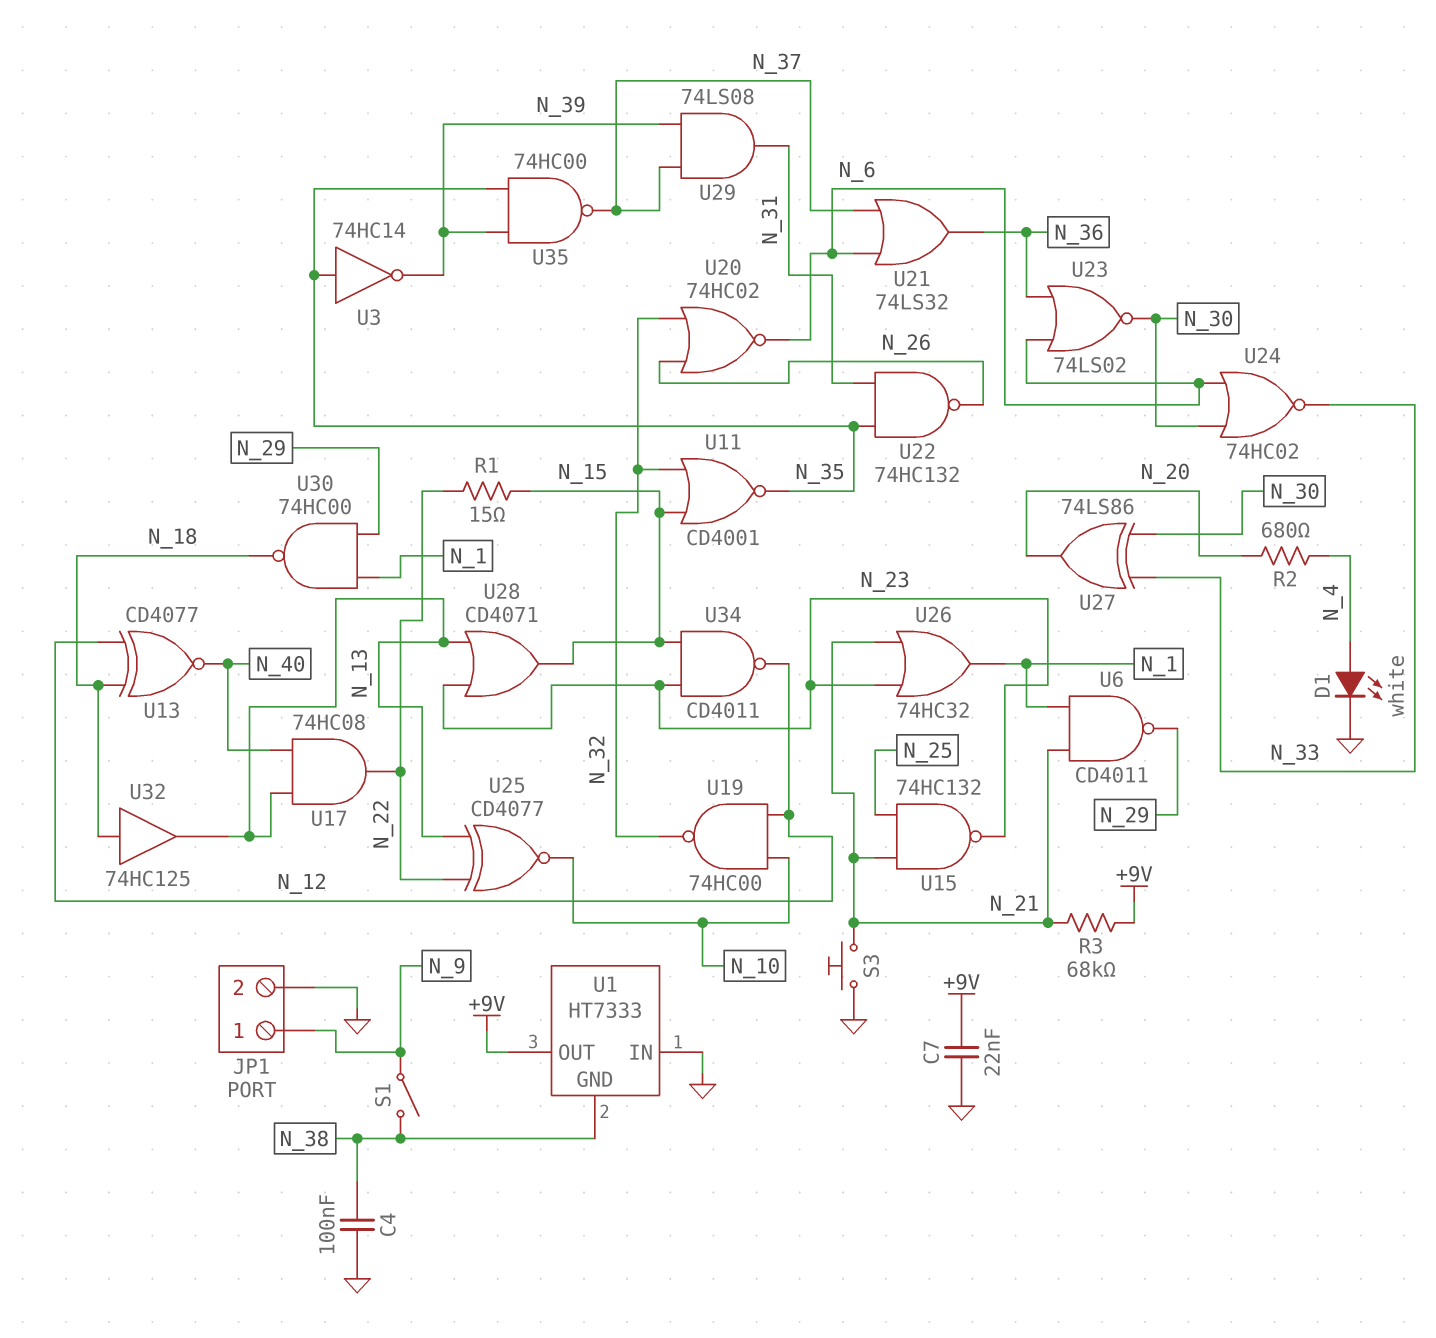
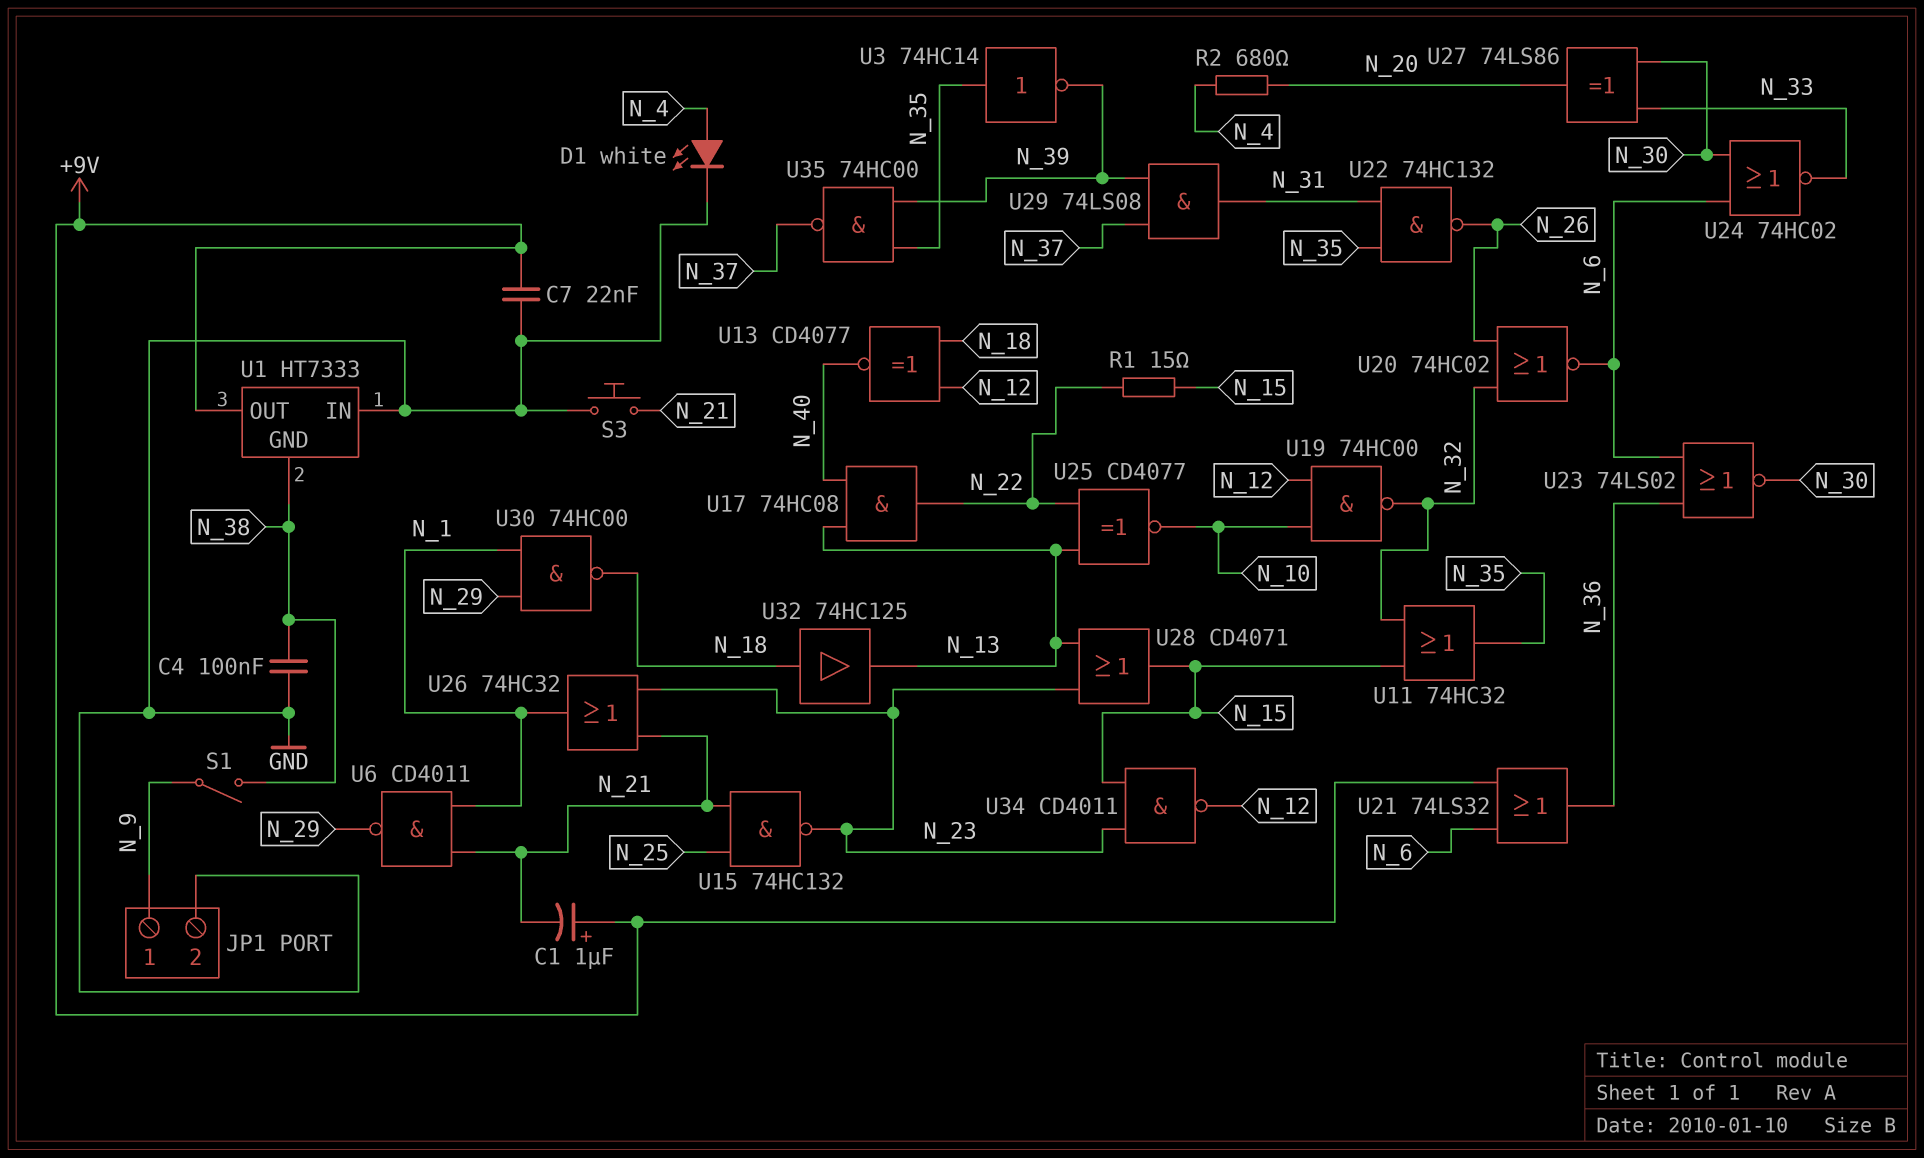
C1: none -> 1uF (plus +9V, minus N_21)
R3: 68k (+9V, N_21) -> none
U11: NOR CD4001 (in N_15, in N_32, out N_35) -> OR 74HC32 (in N_15, in N_32, out N_35)
U21: OR 74LS32 (in N_6, in N_37, out N_36) -> OR 74LS32 (in +9V, in N_6, out N_36)

